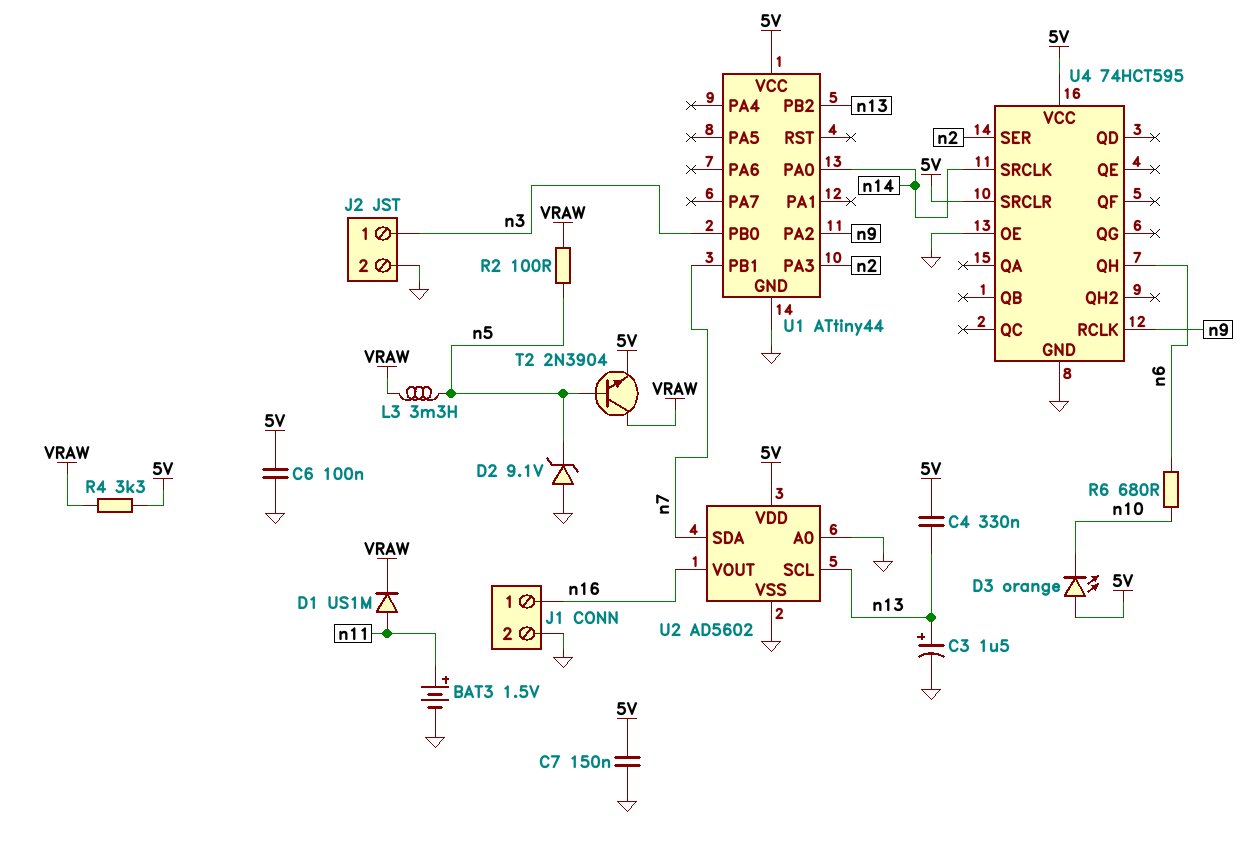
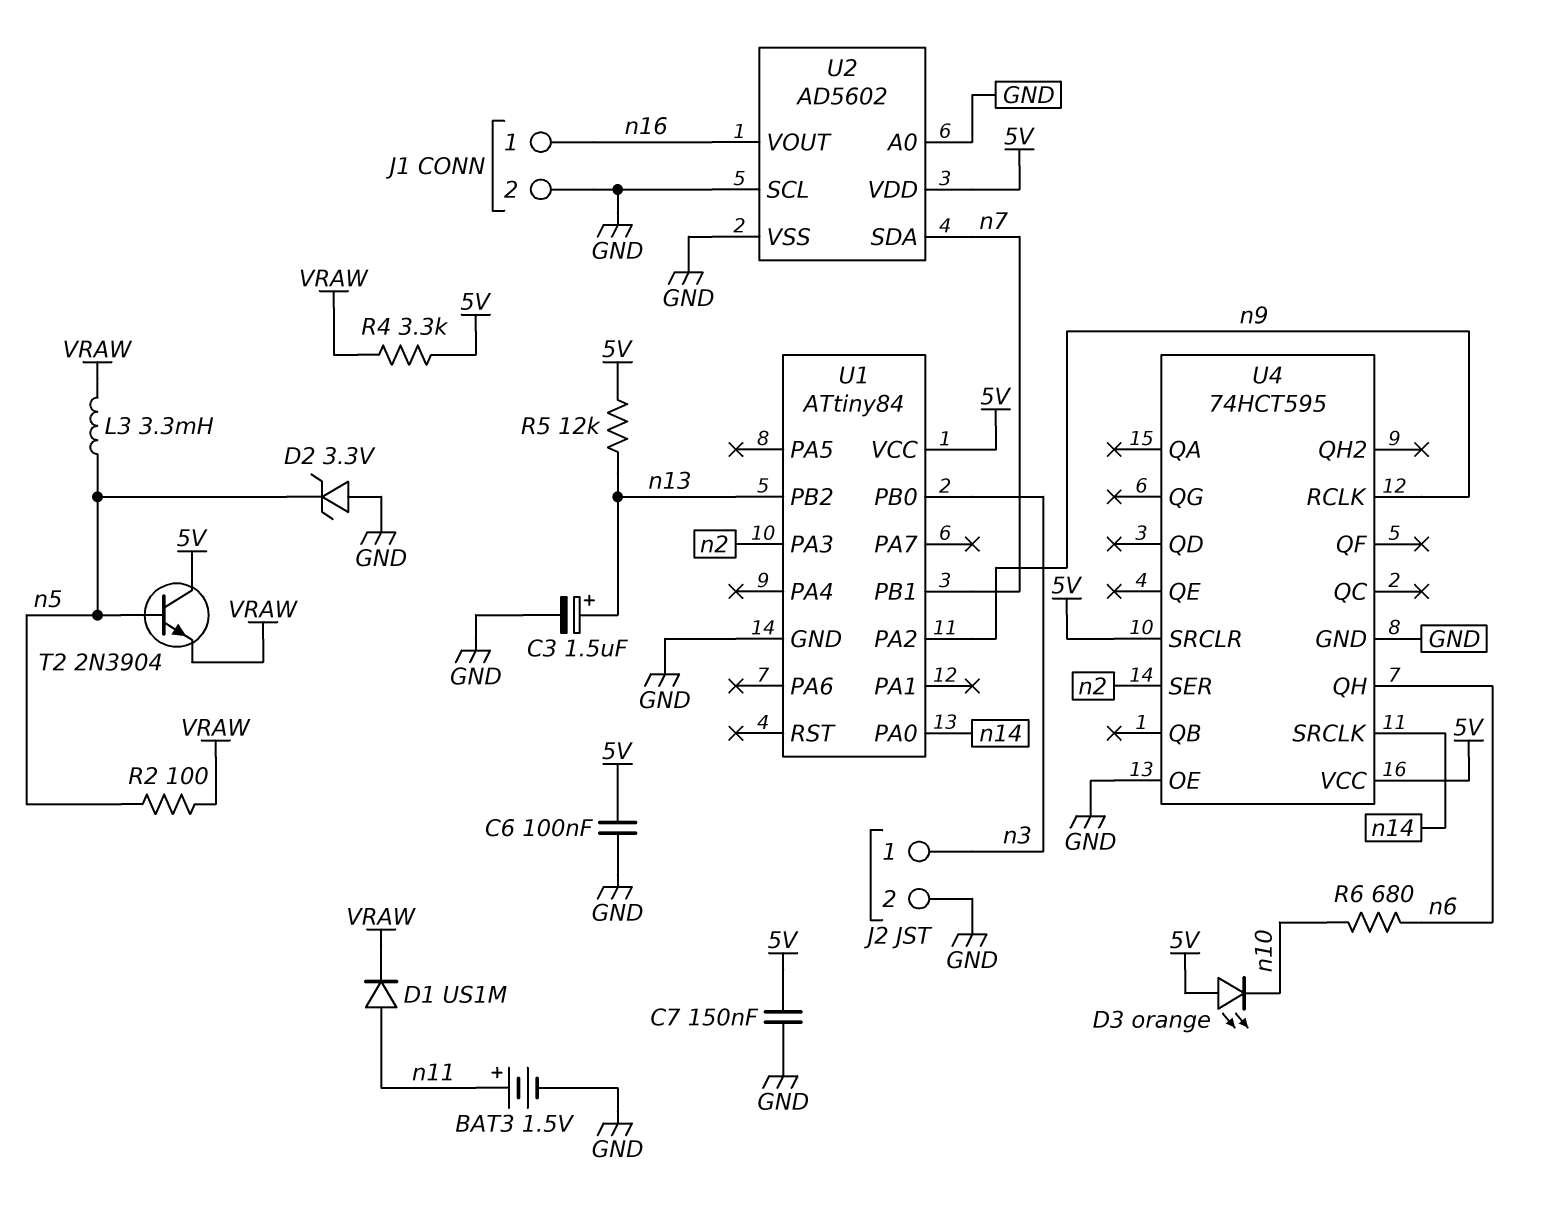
C4: 330nF (5V, n13) -> none
D2: zener 9.1V (A GND, K n5) -> zener 3.3V (A GND, K n5)
R5: none -> 12k (5V, n13)
T2: NPN 2N3904 (B n5, C VRAW, E 5V) -> NPN 2N3904 (B n5, C 5V, E VRAW)
U1: ATtiny44 -> ATtiny84
U2 pin SCL: n13 -> GND

